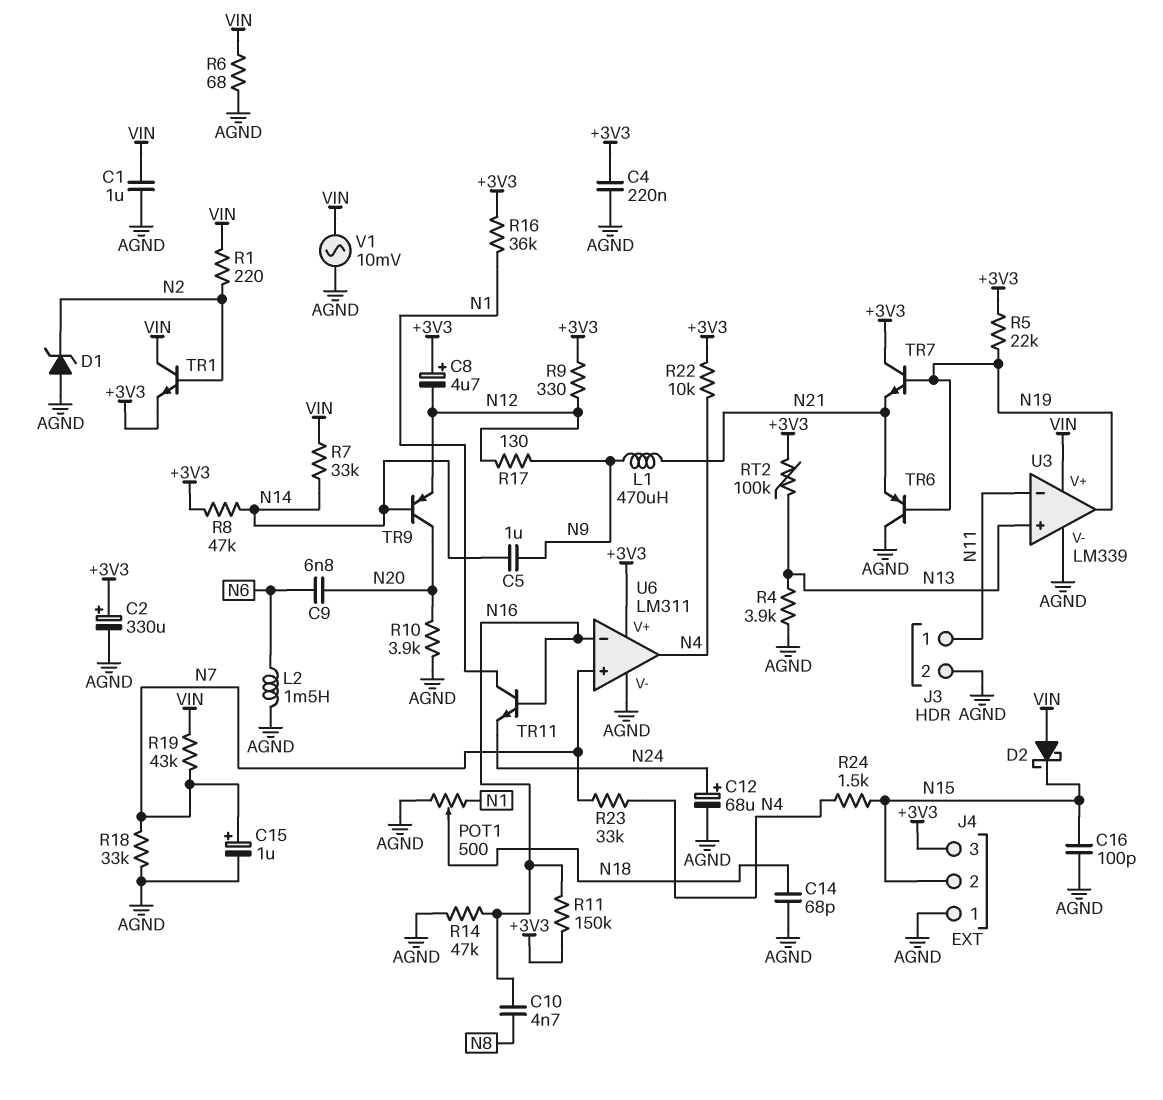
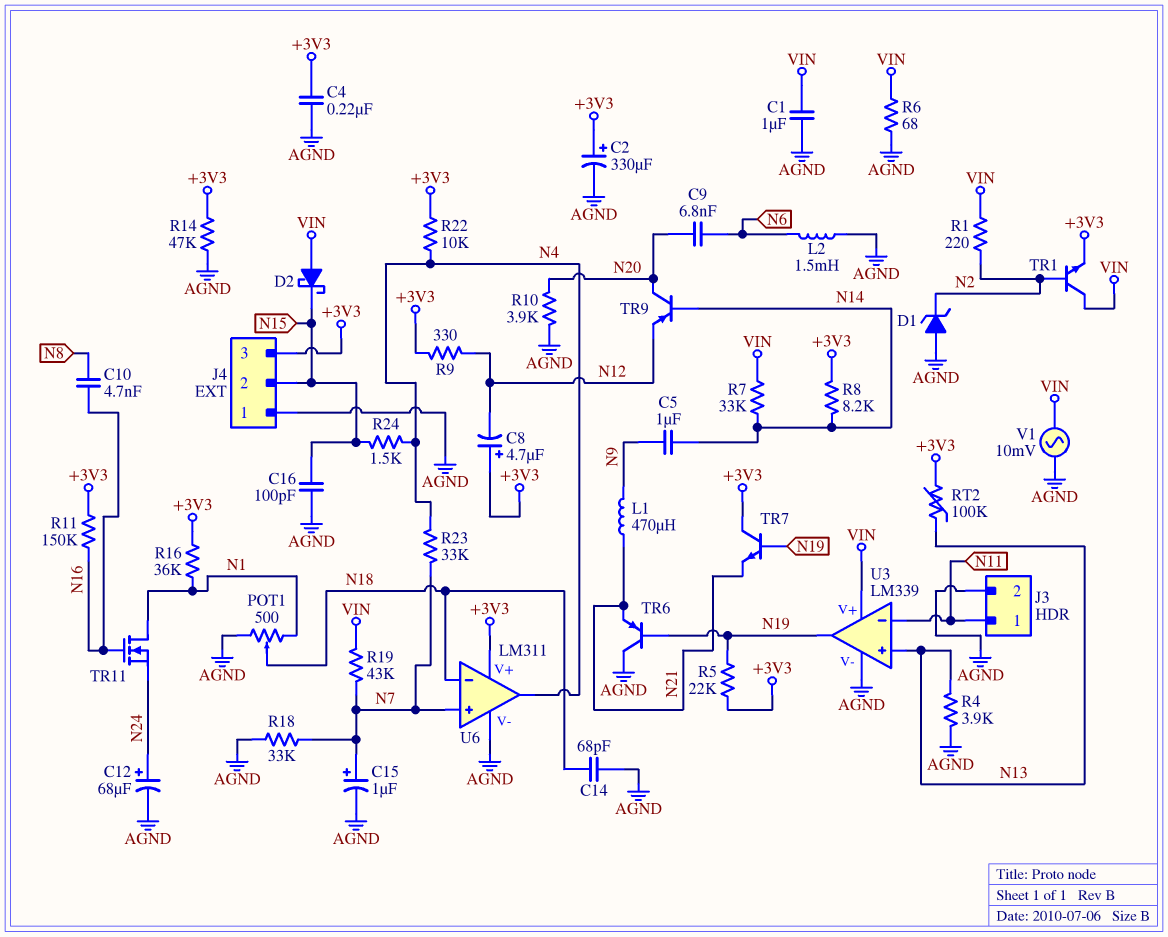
R8: 47k (+3V3, N14) -> 8.2k (+3V3, N14)
R14: 47k (AGND, N16) -> 47k (+3V3, AGND)
R17: 130 (N9, N12) -> none
TR11: NPN (B N16, C N1, E N24) -> NMOS (G N16, D N1, S N24)
U6 pin in-: N16 -> N18

